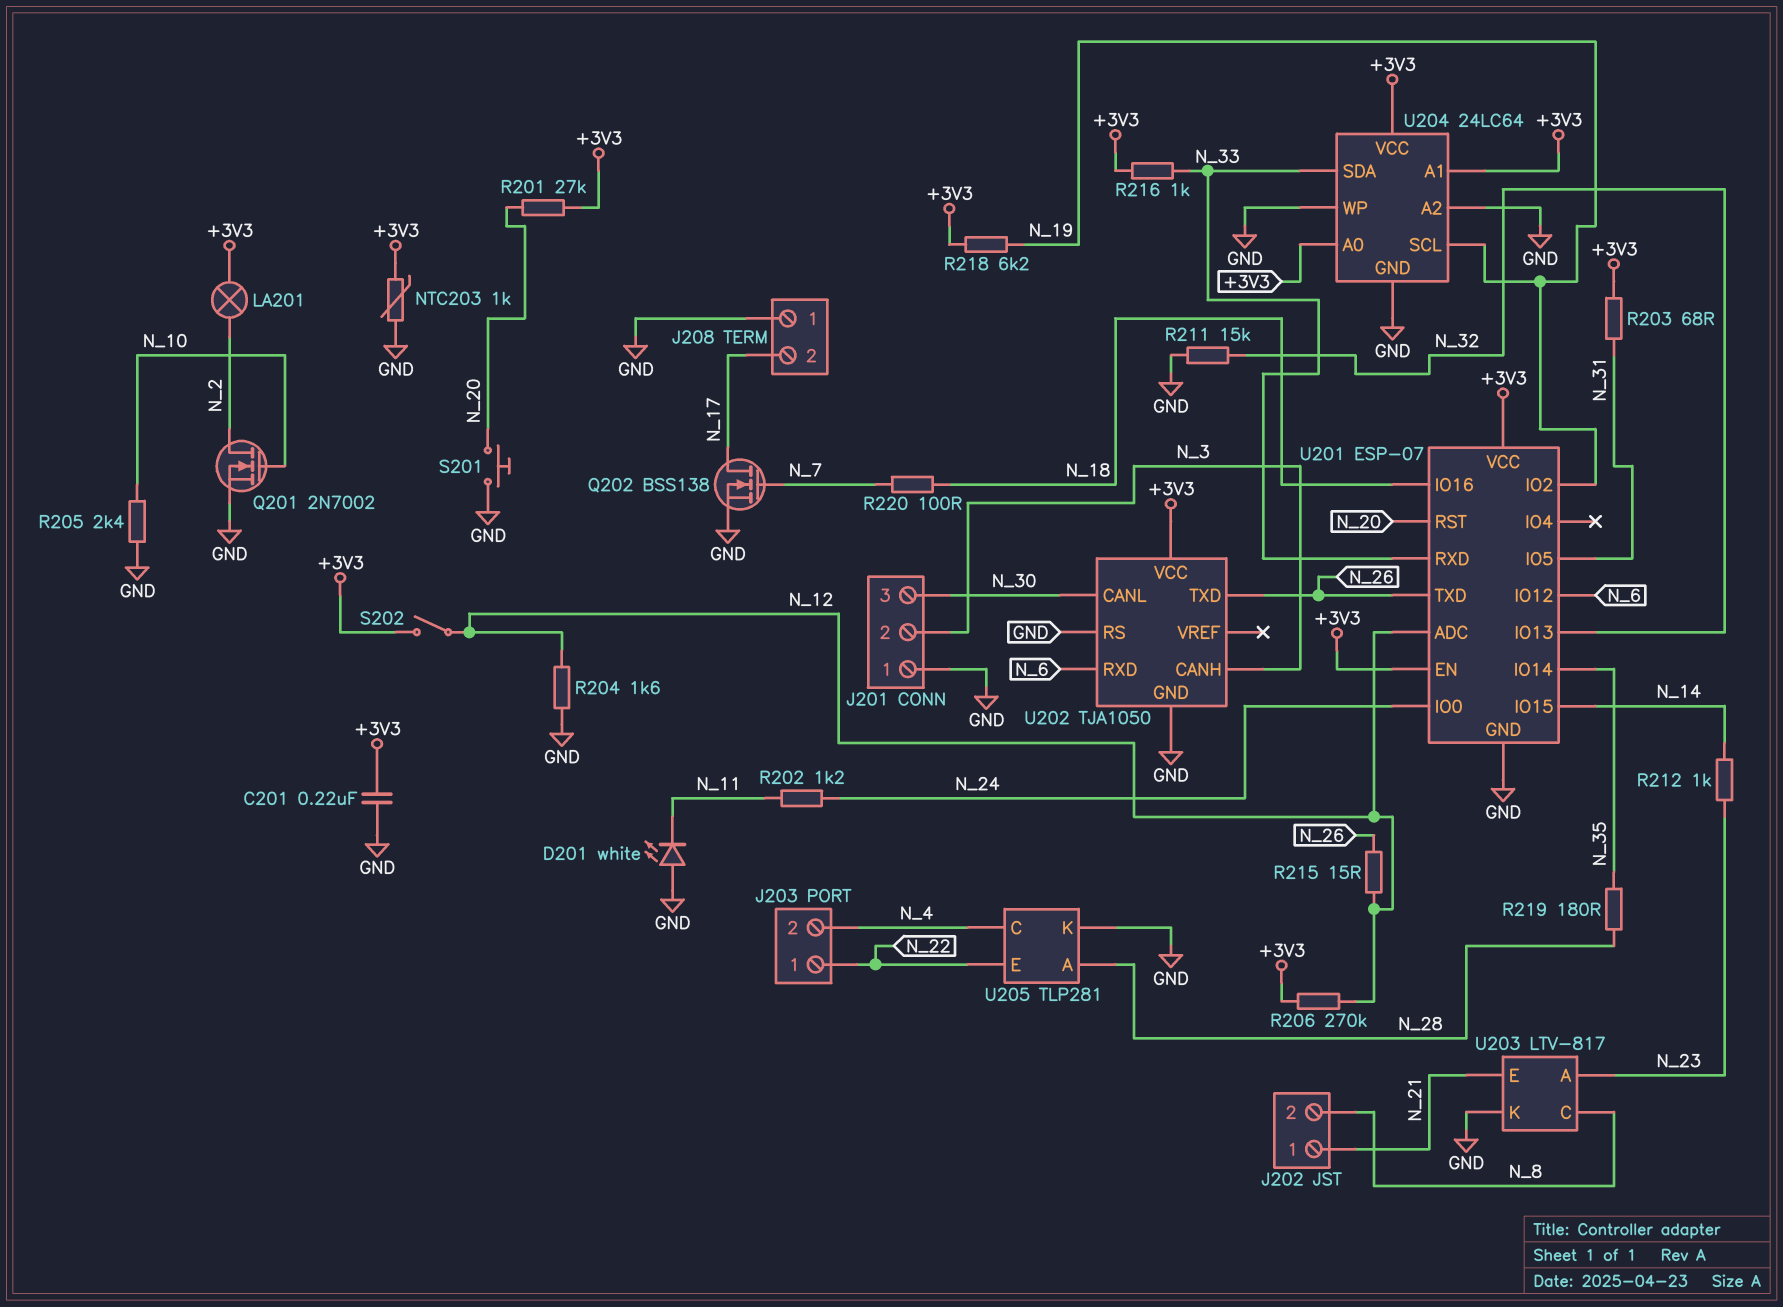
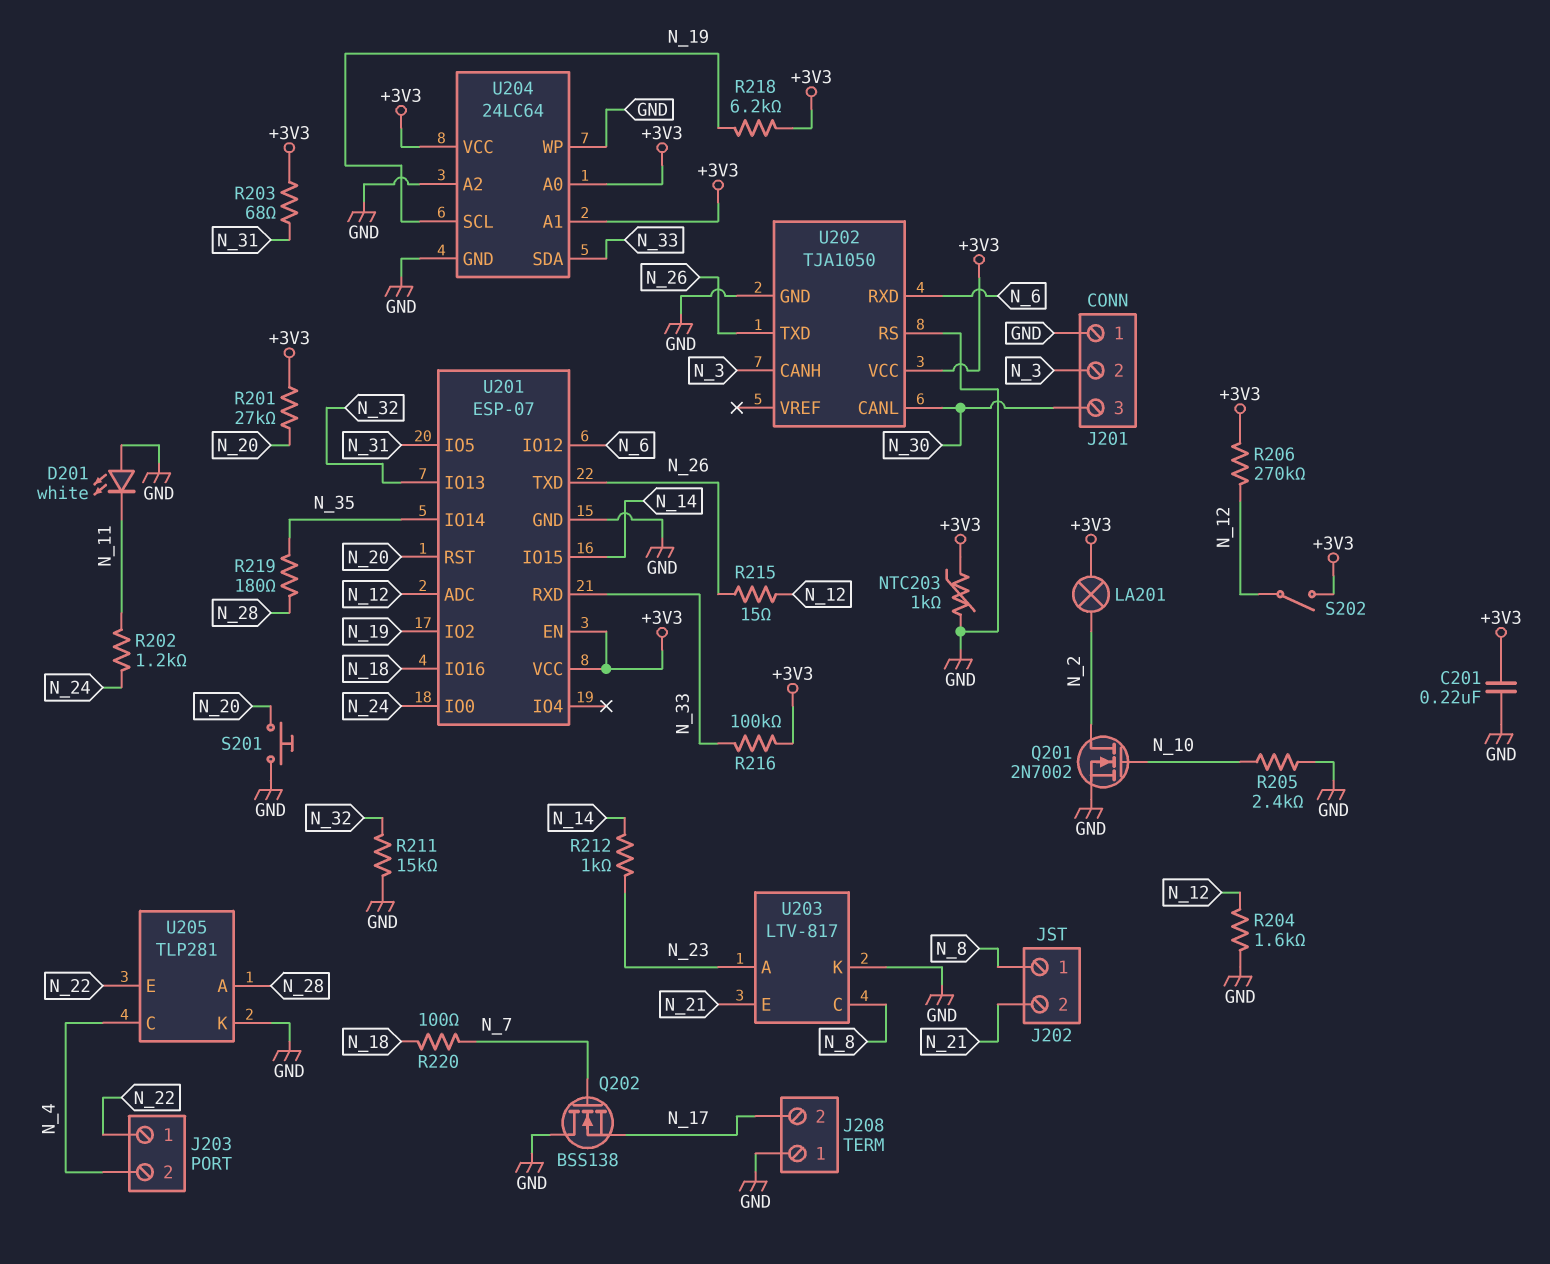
J202 pin 1: N_21 -> N_8
J202 pin 2: N_8 -> N_21
Q202: NMOS BSS138 (G N_7, D N_17, S GND) -> NMOS BSS138 (G N_7, D GND, S N_17)
R216: 1k (+3V3, N_33) -> 100k (+3V3, N_33)

